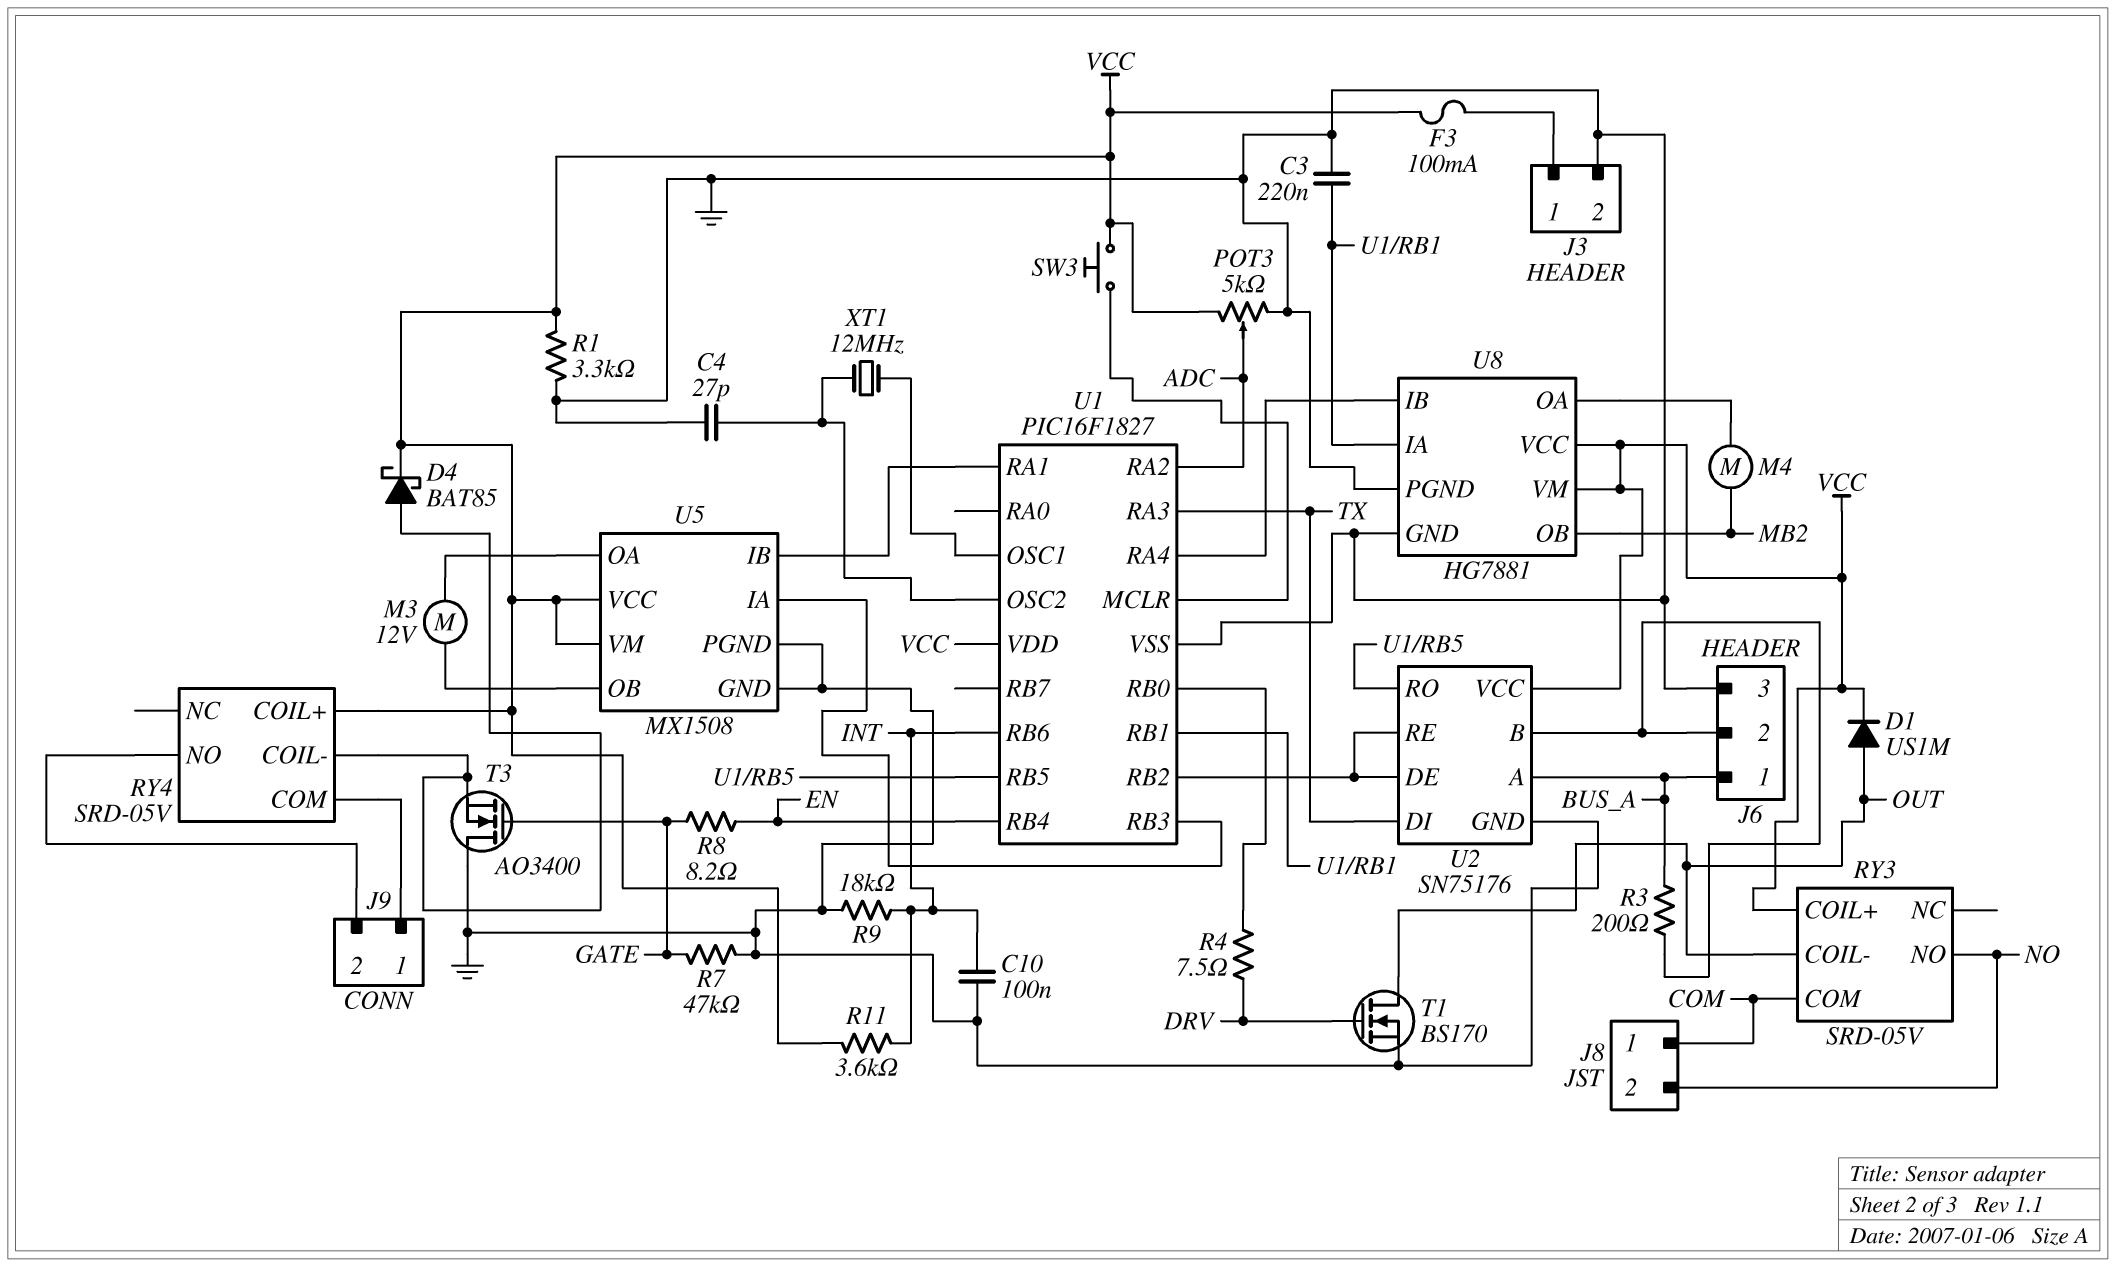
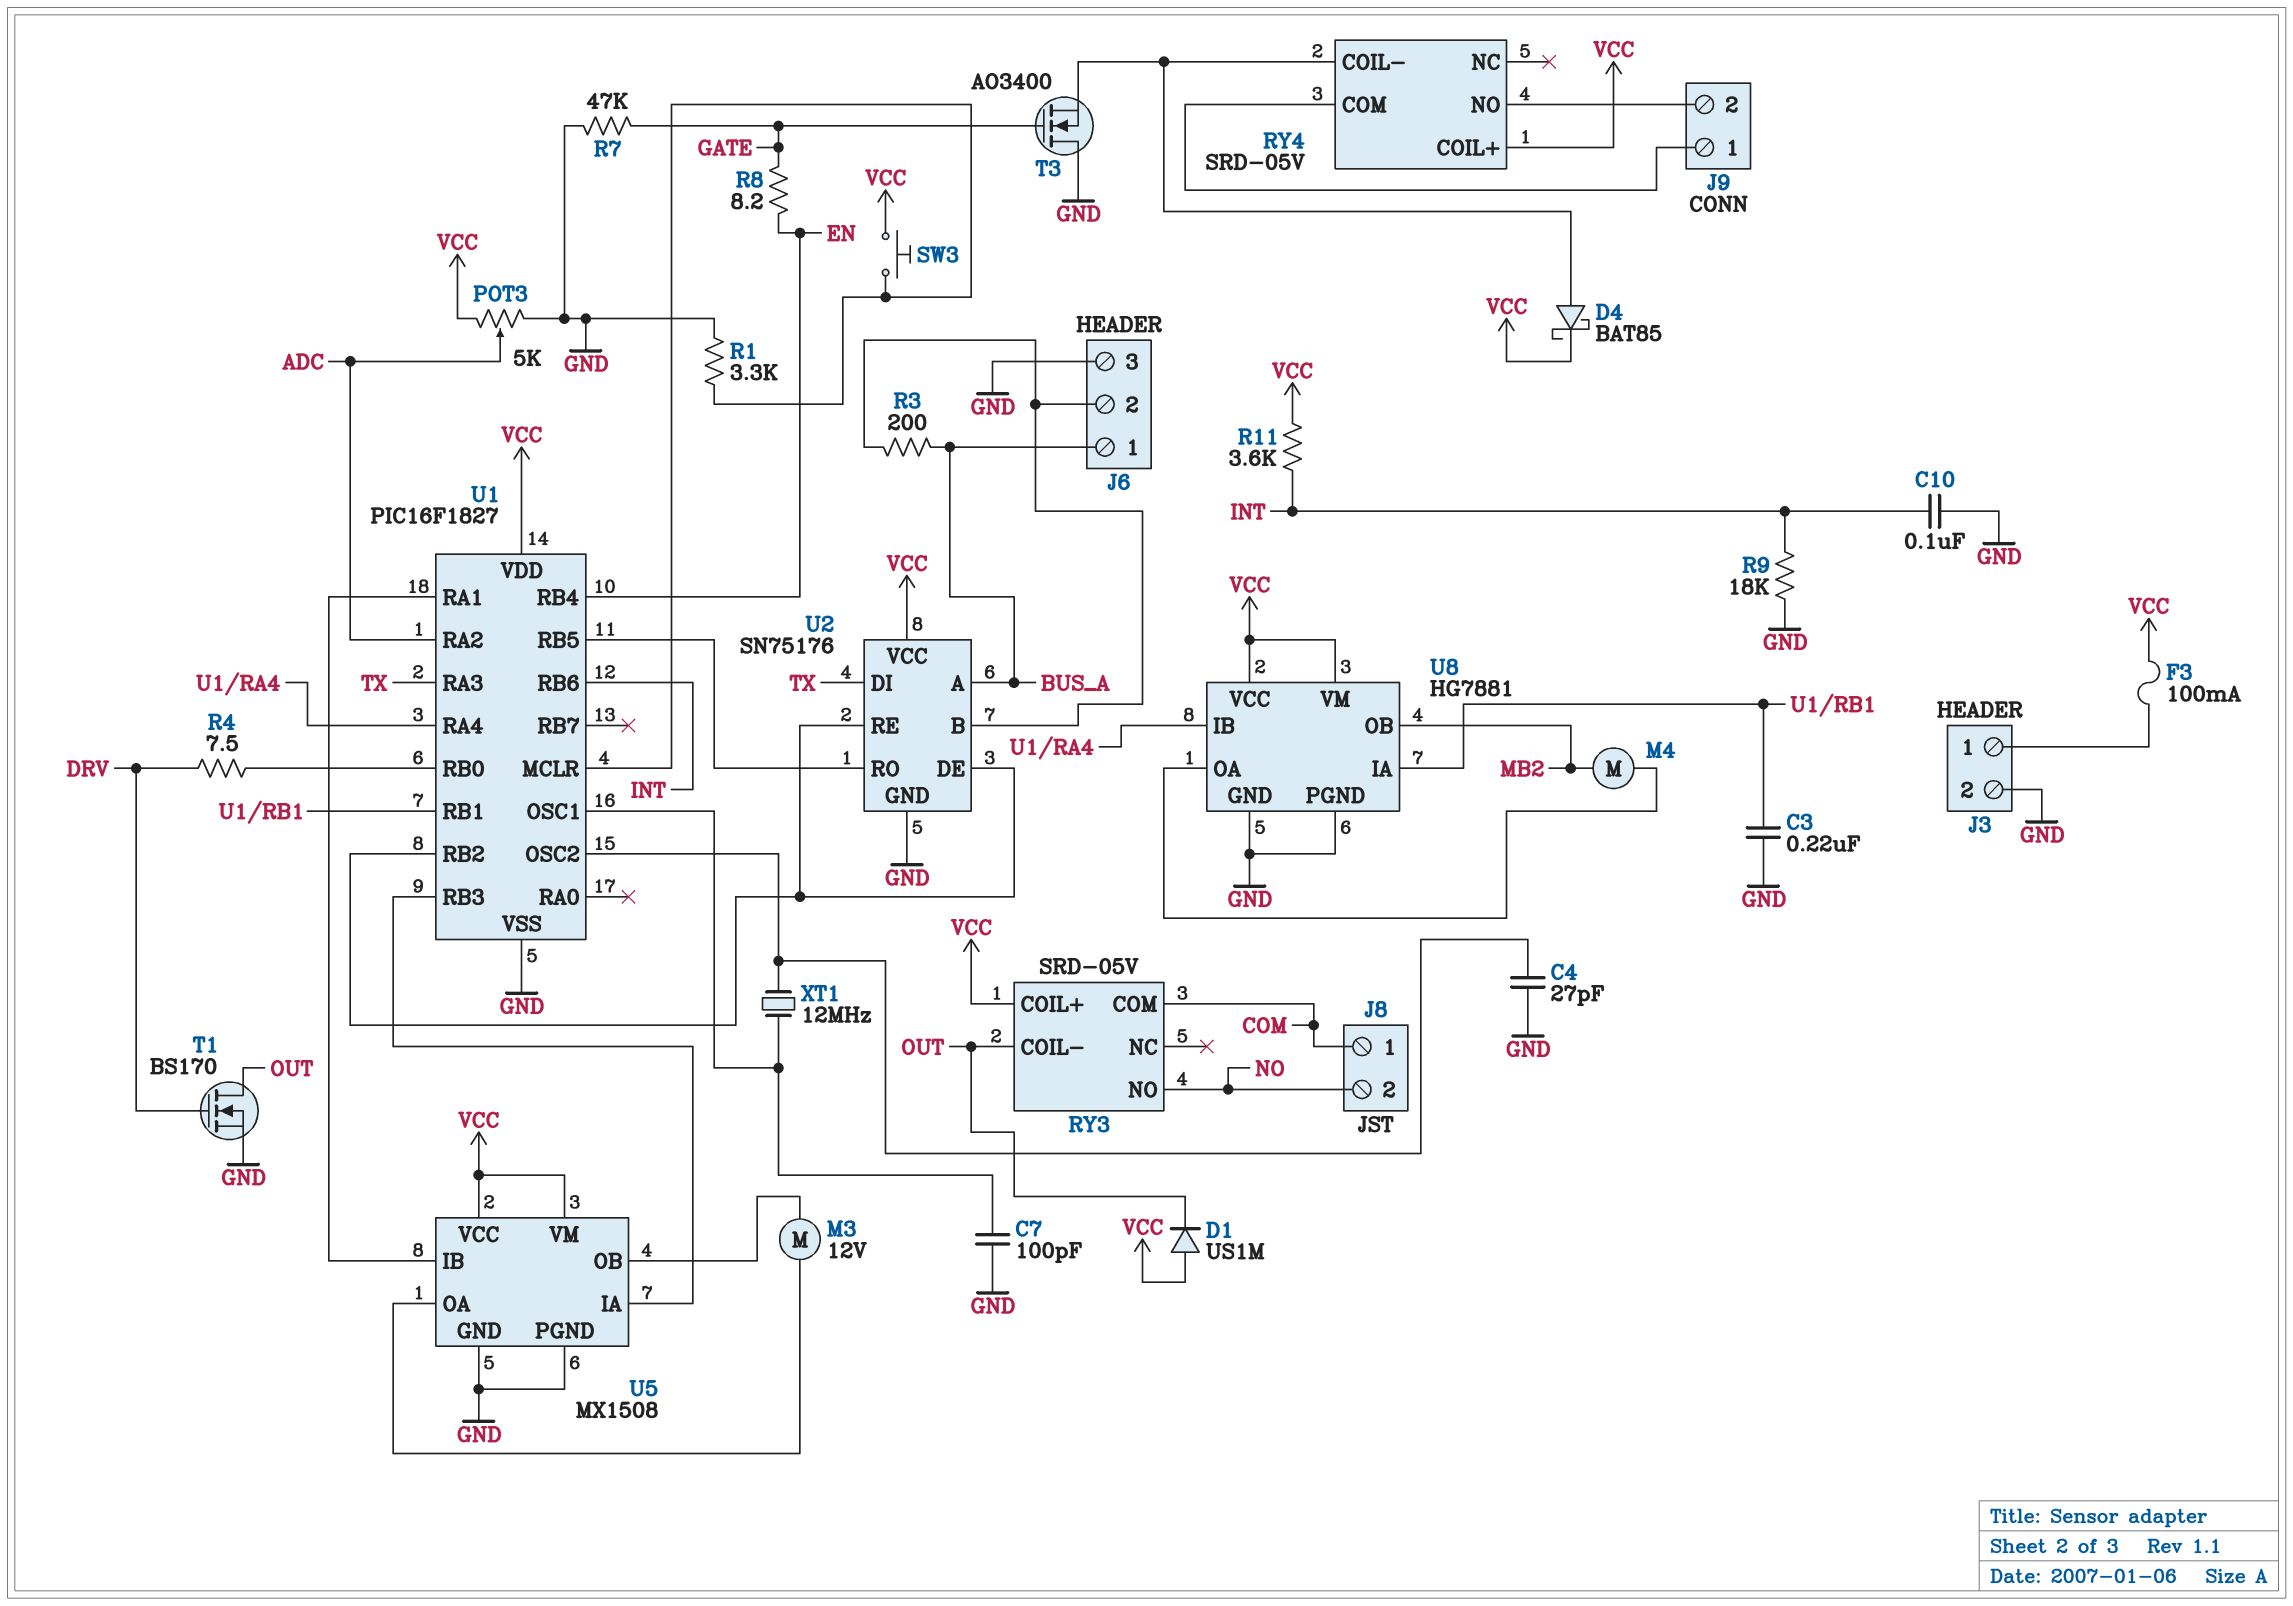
C7: none -> 100pF (GND, U1/OSC1)
D1: diode US1M (A OUT, K VCC) -> diode US1M (A VCC, K OUT)
R1: 3.3k (GND, VCC) -> 3.3k (GND, U1/MCLR)

